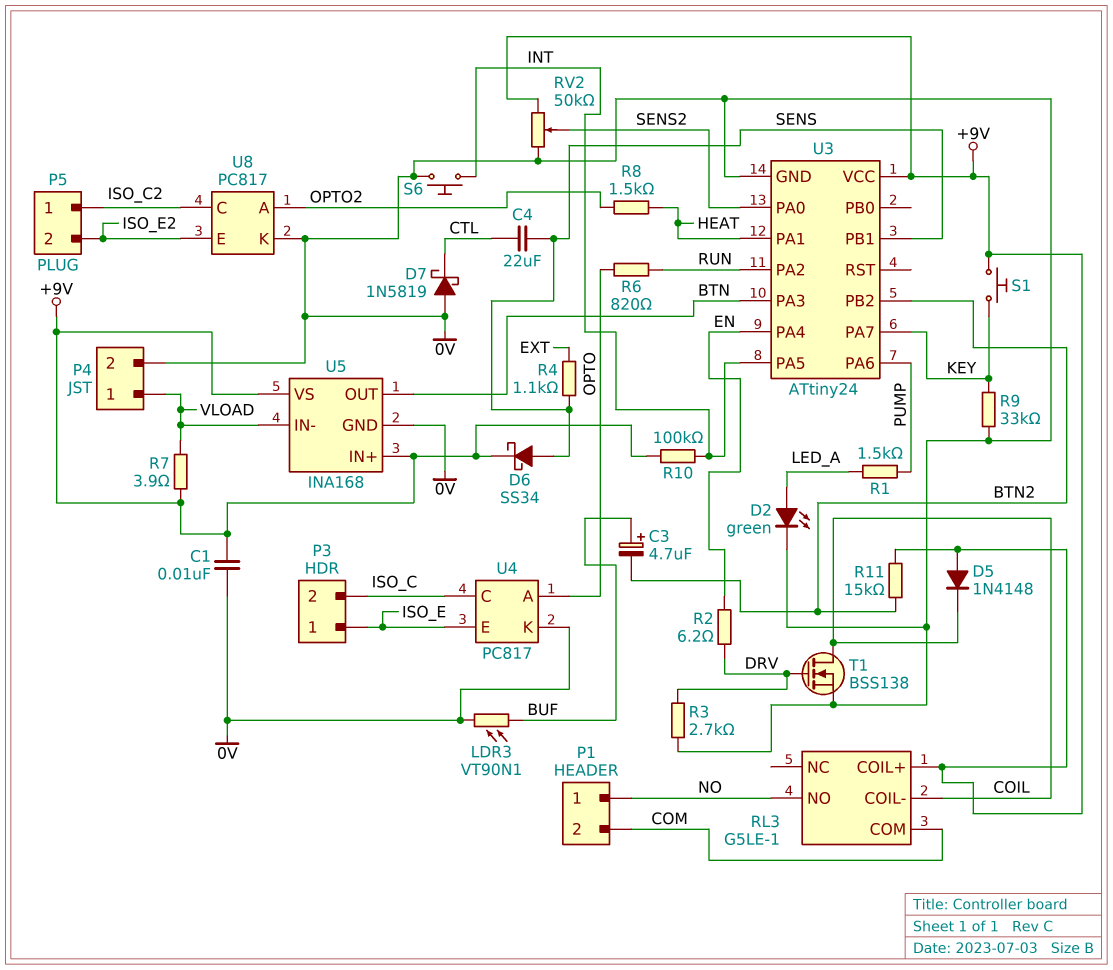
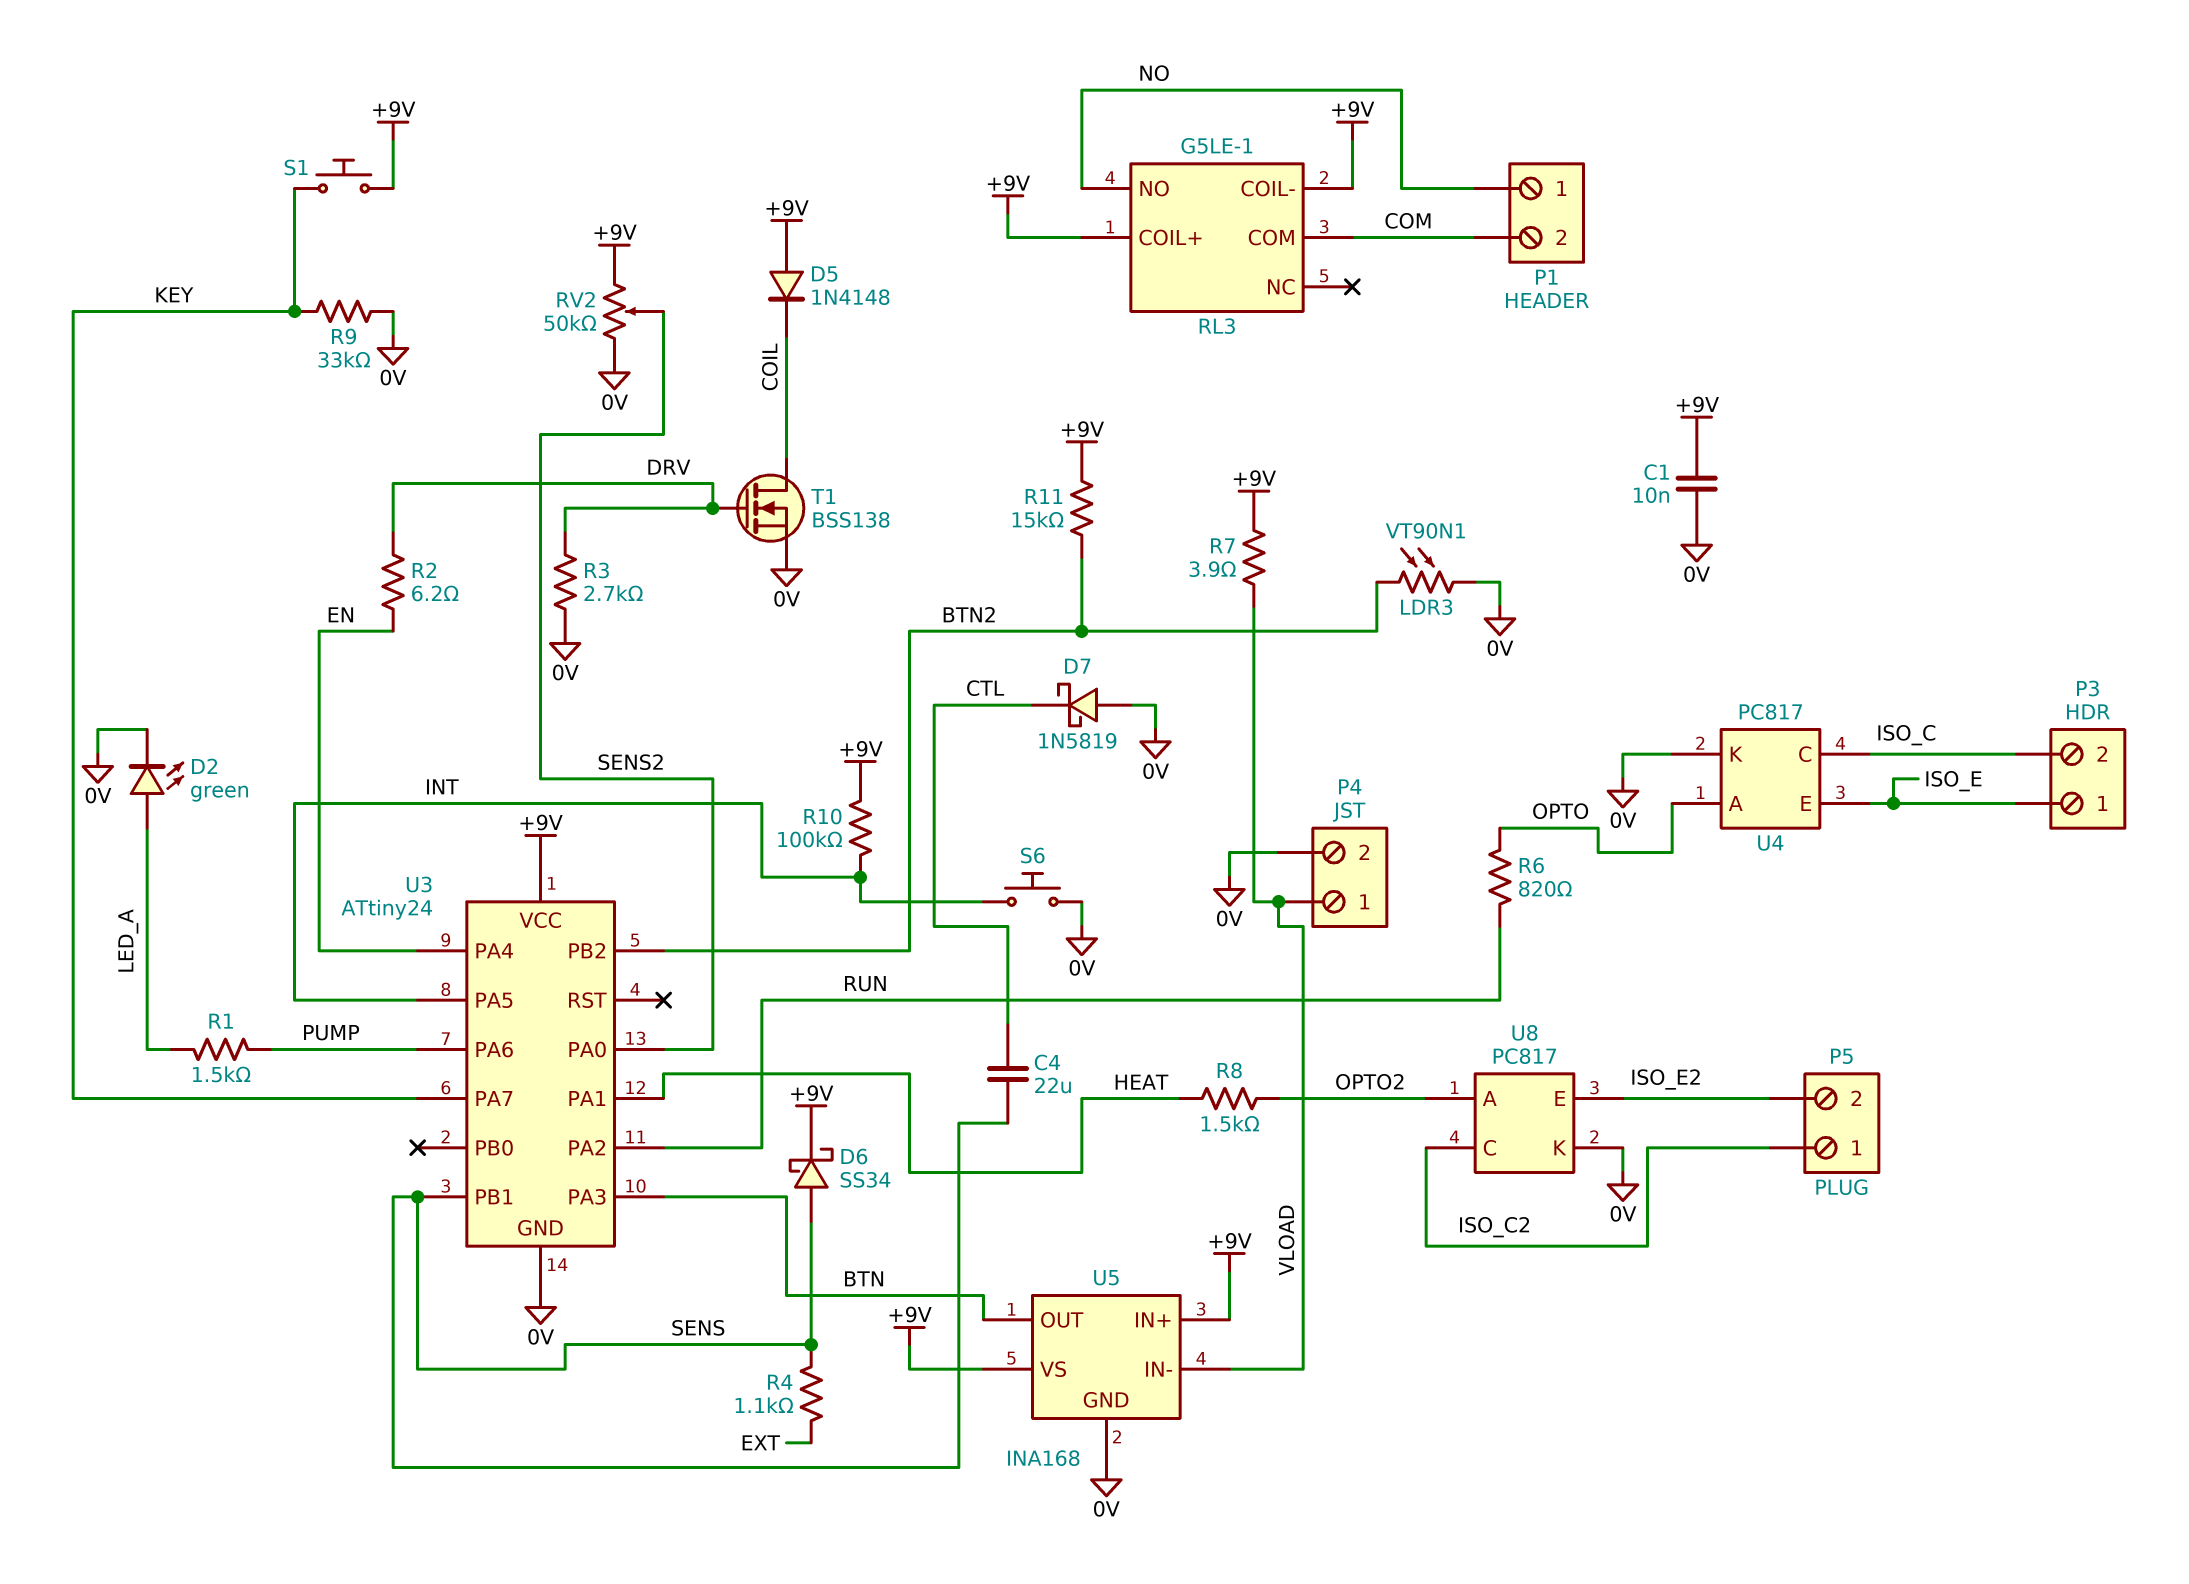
C3: 4.7uF (plus BUF, minus BTN2) -> none
LDR3: VT90N1 (0V, BUF) -> VT90N1 (0V, BTN2)
RL3 pin COIL-: COIL -> +9V

